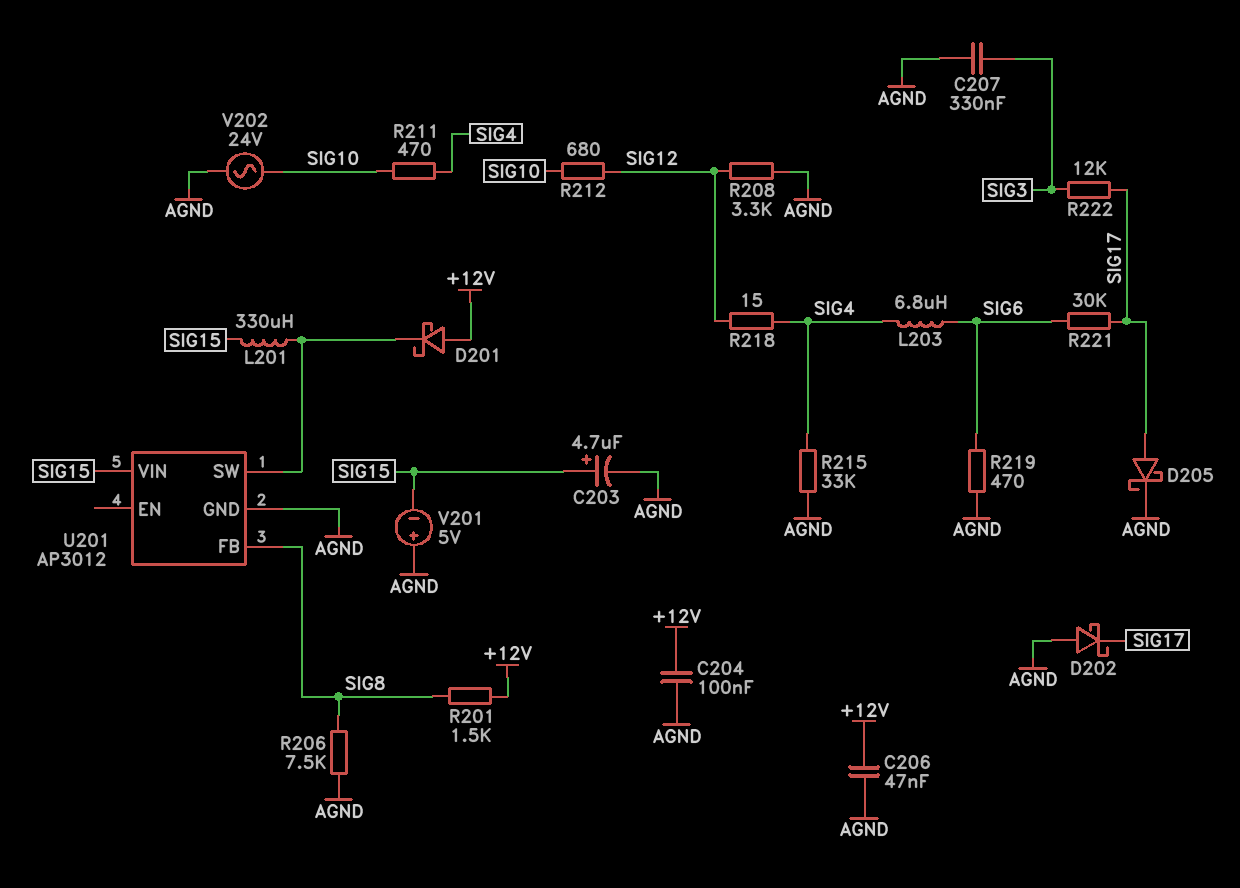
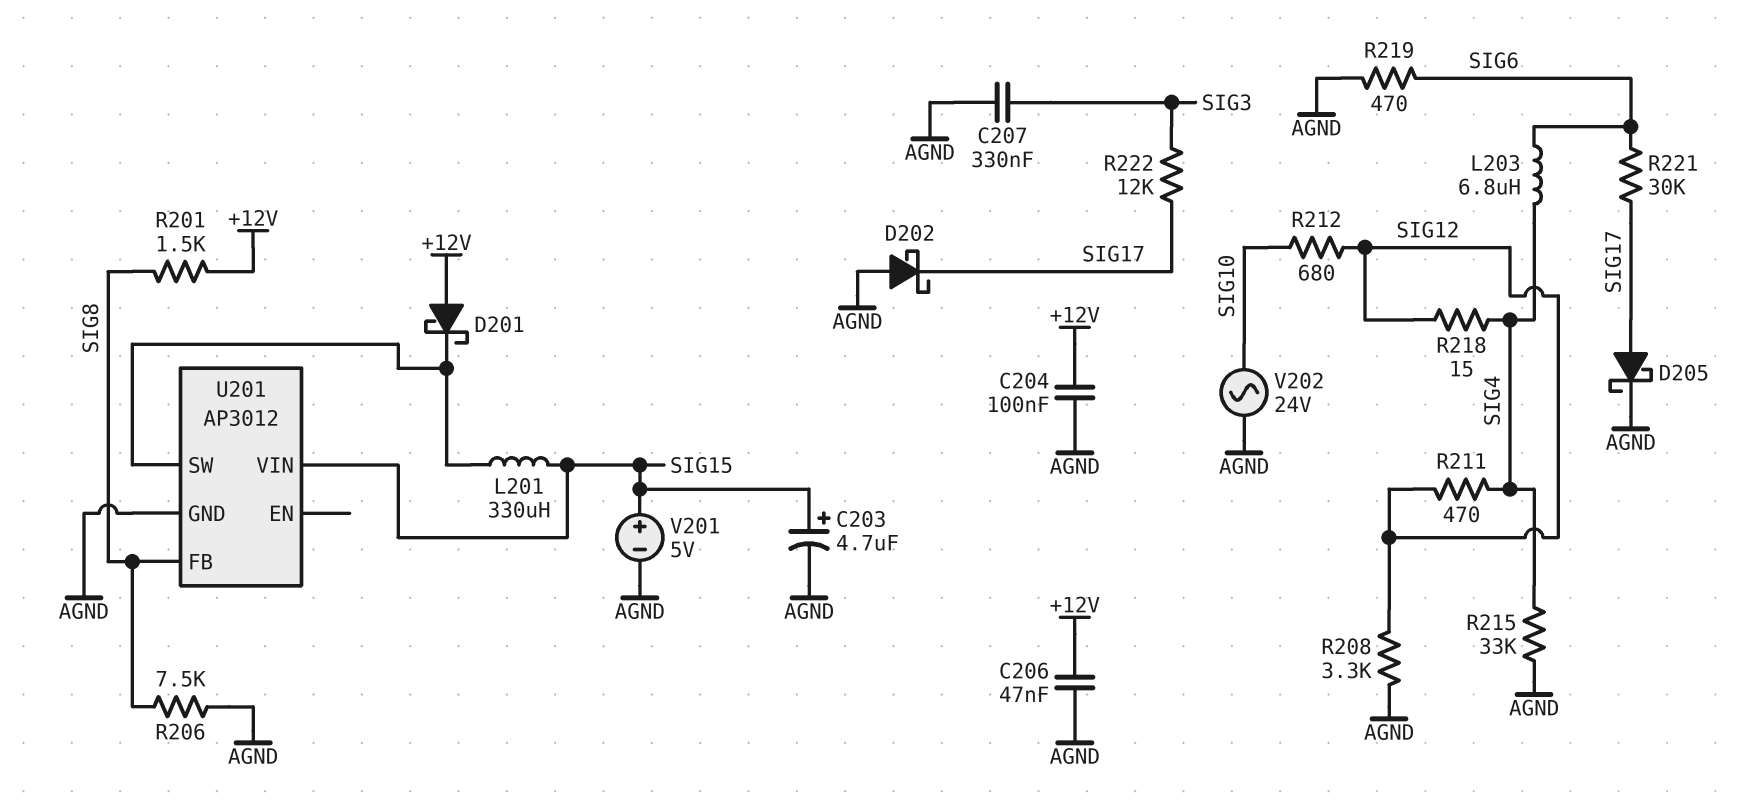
R211: 470 (SIG4, SIG10) -> 470 (SIG4, SIG12)
V201: 5V (plus AGND, minus SIG15) -> 5V (plus SIG15, minus AGND)

